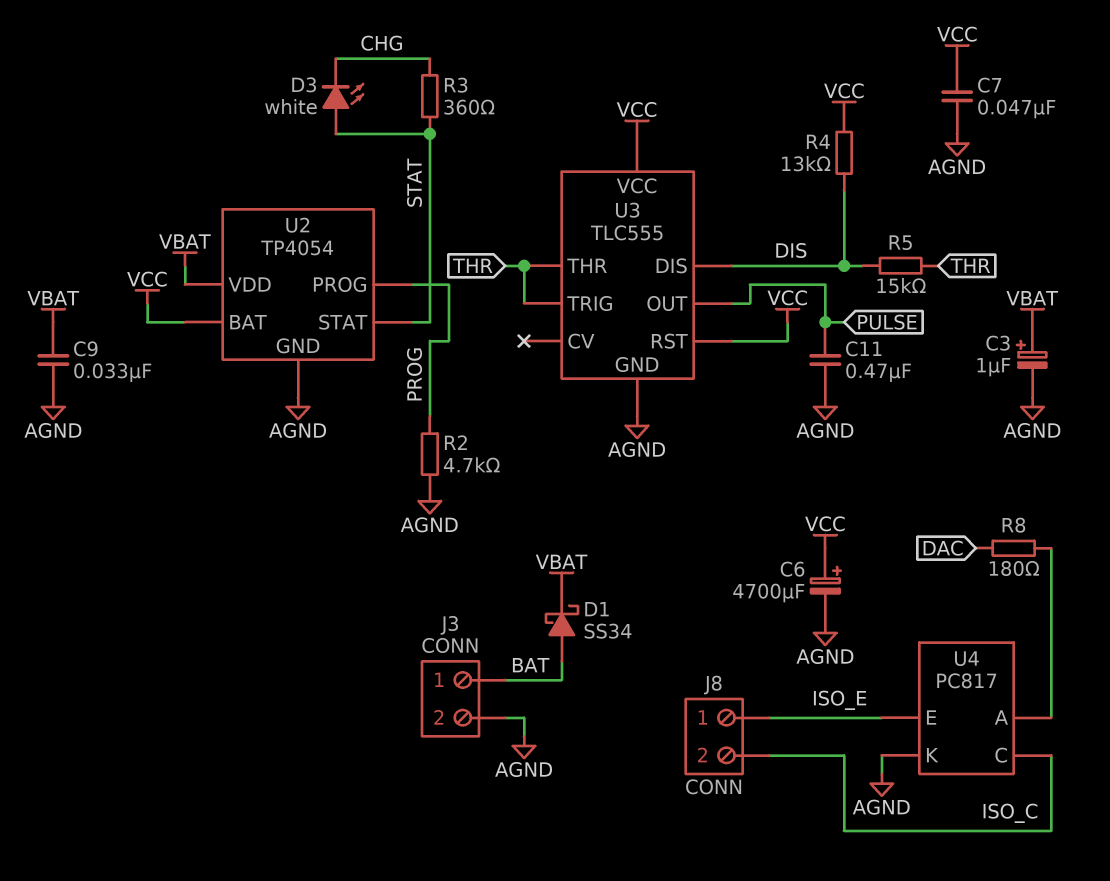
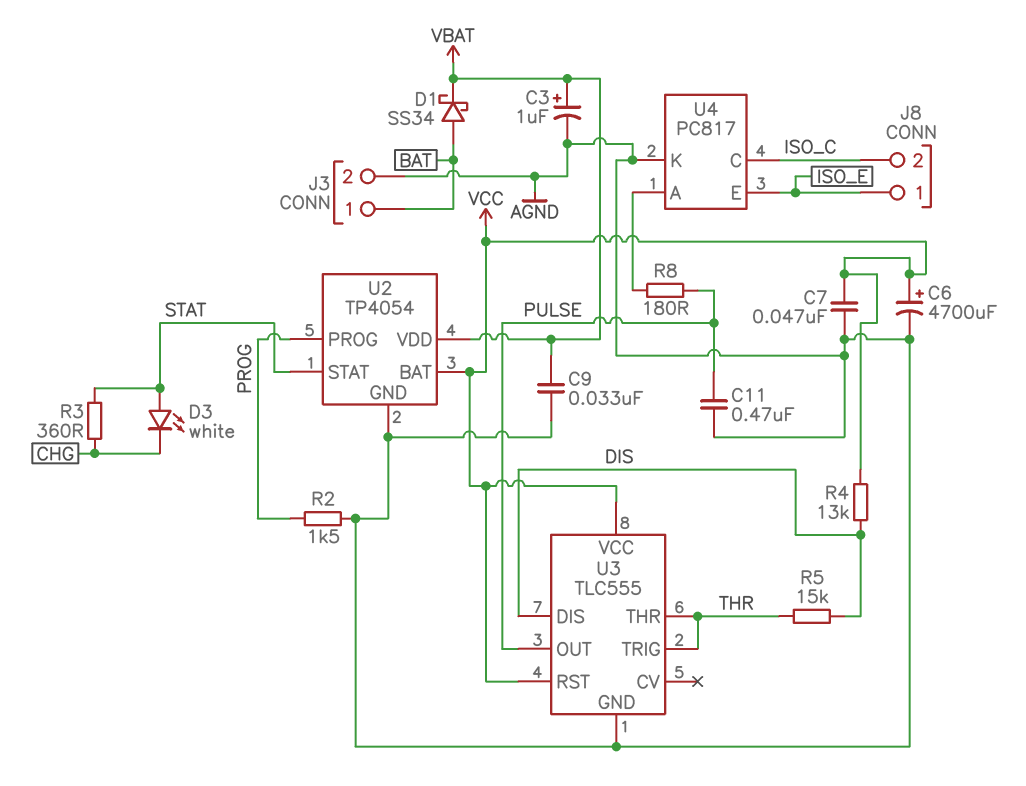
R2: 4.7k (AGND, PROG) -> 1.5k (AGND, PROG)
R8: 180 (DAC, U4/A) -> 180 (PULSE, U4/A)

